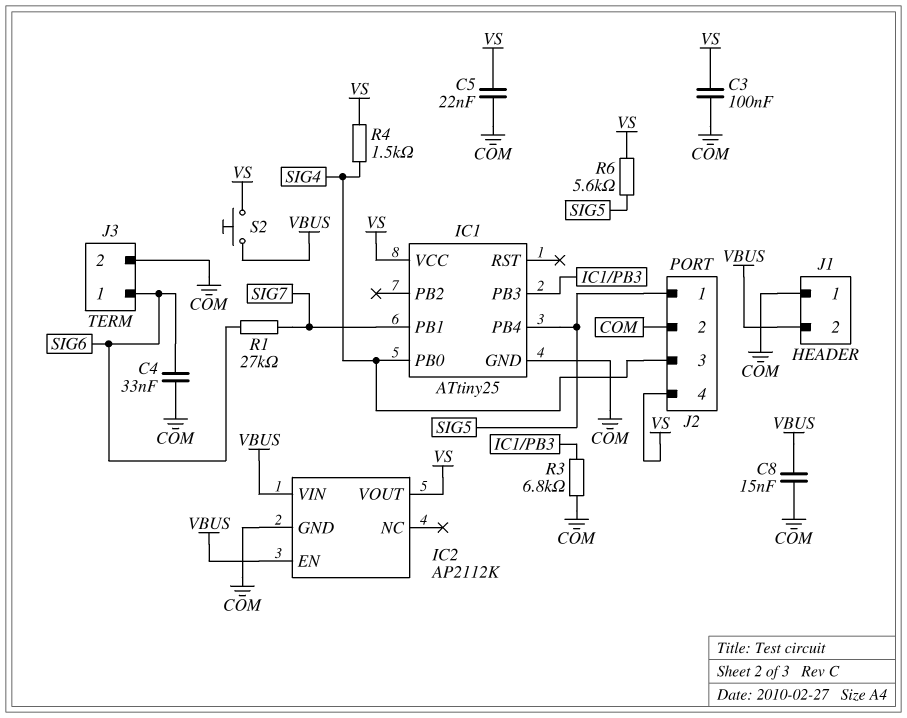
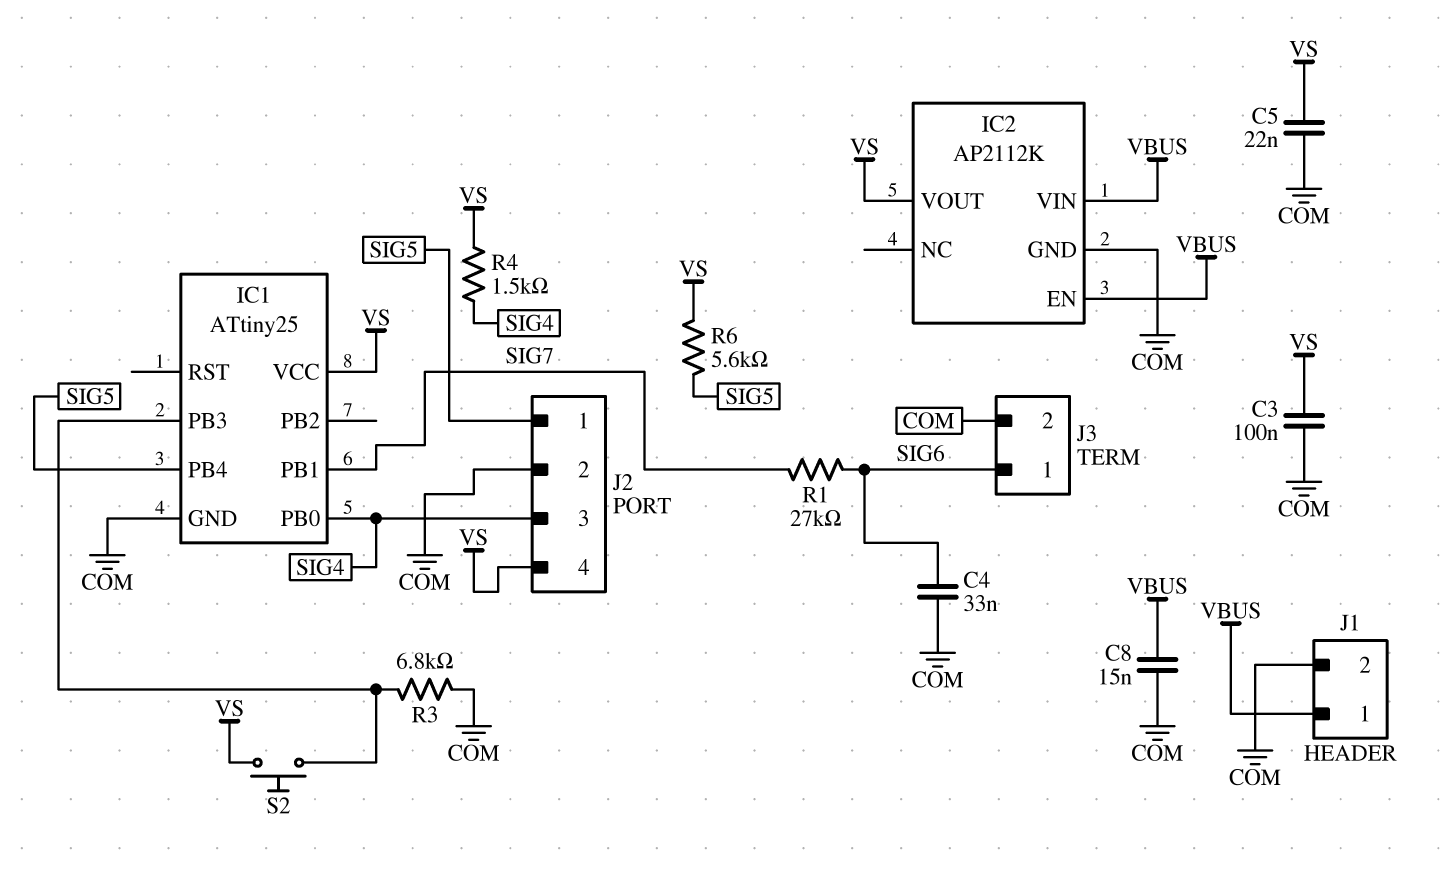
J1 pin 1: COM -> VBUS
J1 pin 2: VBUS -> COM
S2: button (VBUS, VS) -> button (IC1/PB3, VS)

